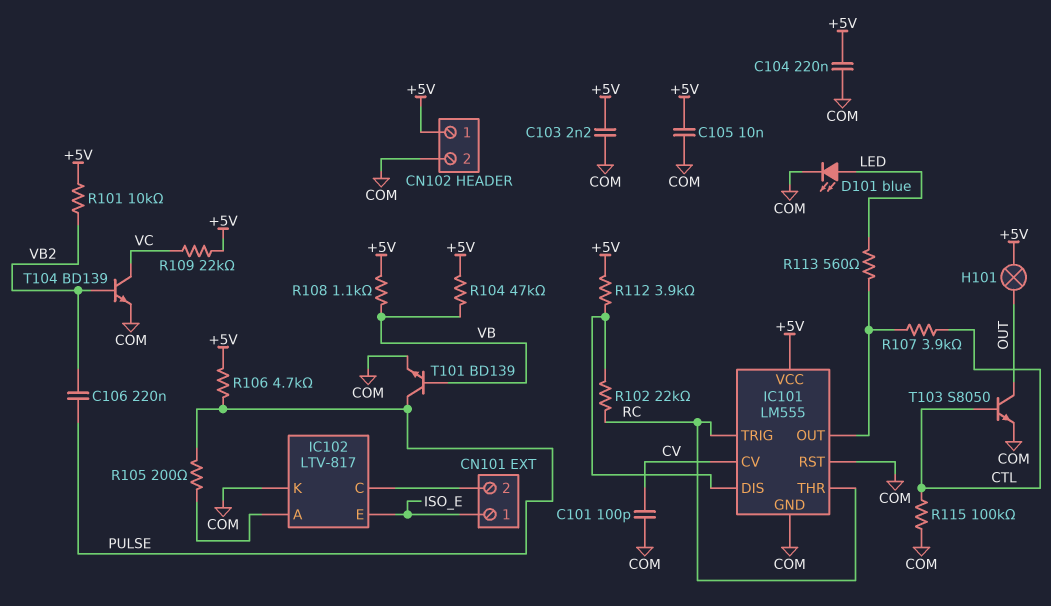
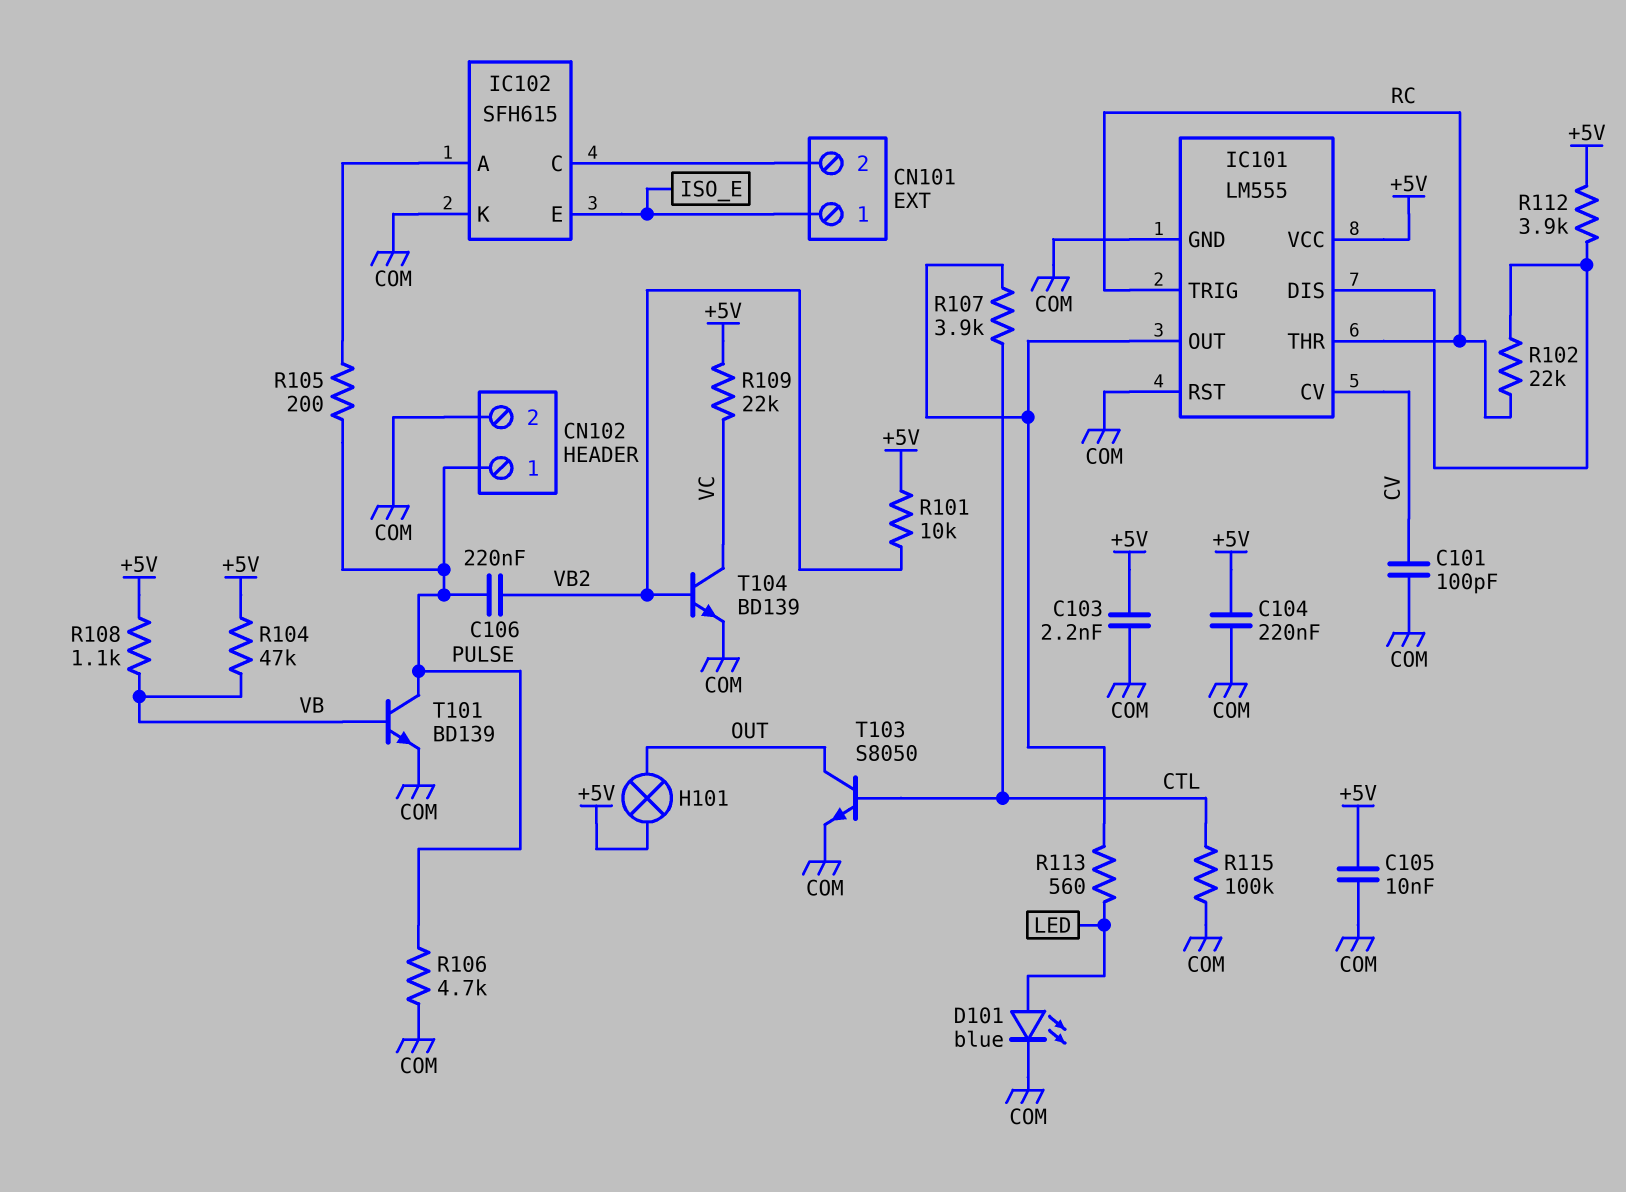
CN102 pin 1: +5V -> PULSE
IC102: LTV-817 -> SFH615
R106: 4.7k (+5V, PULSE) -> 4.7k (COM, PULSE)

